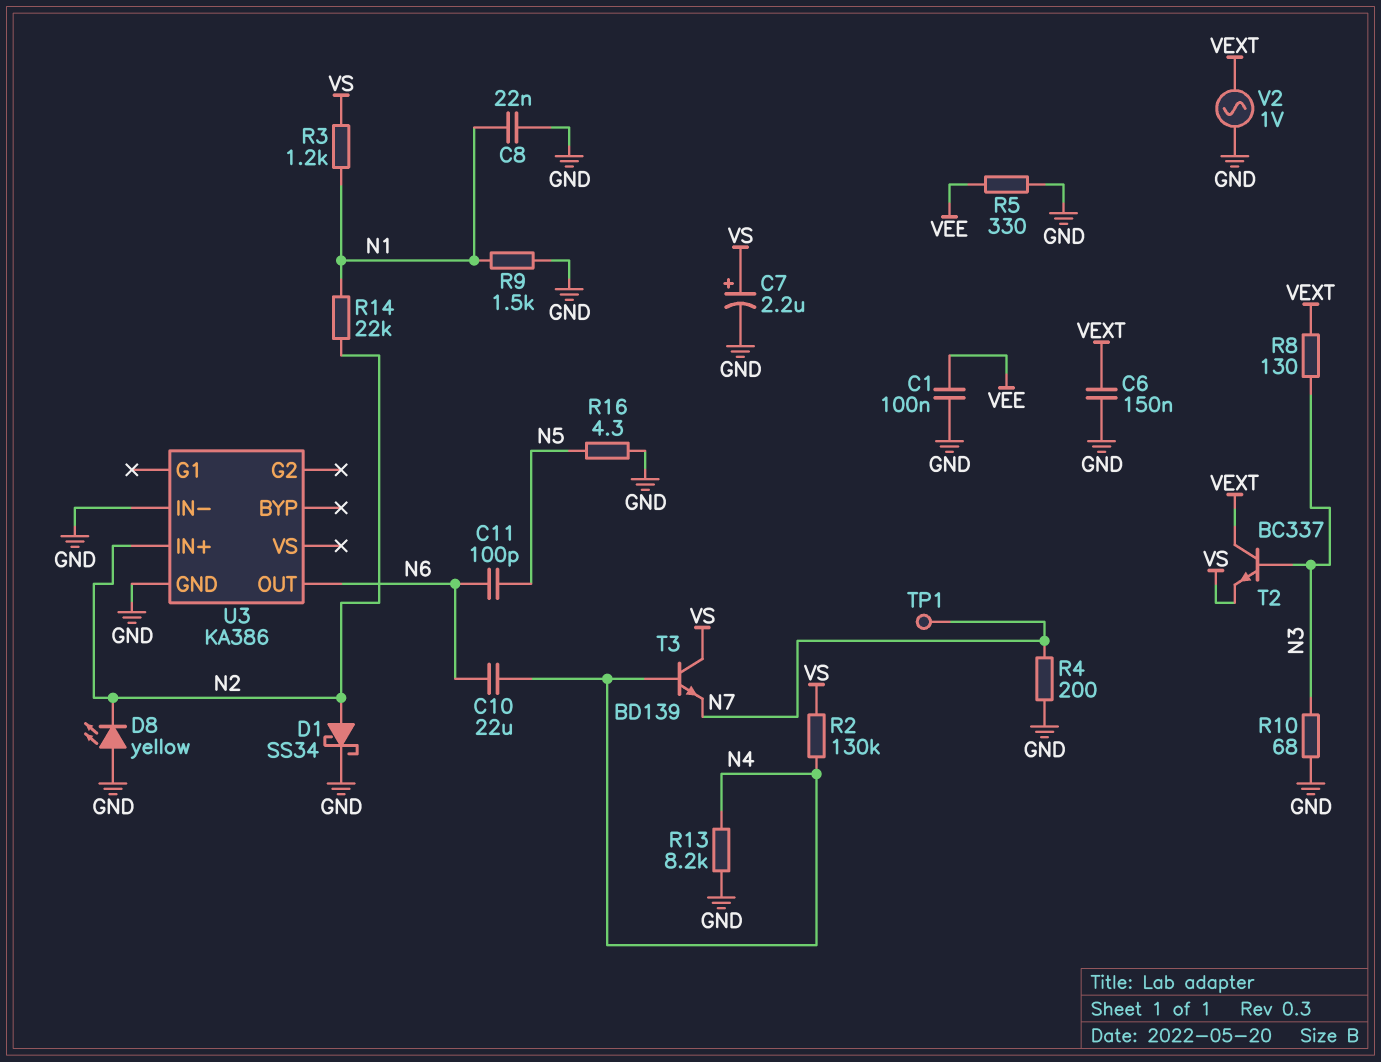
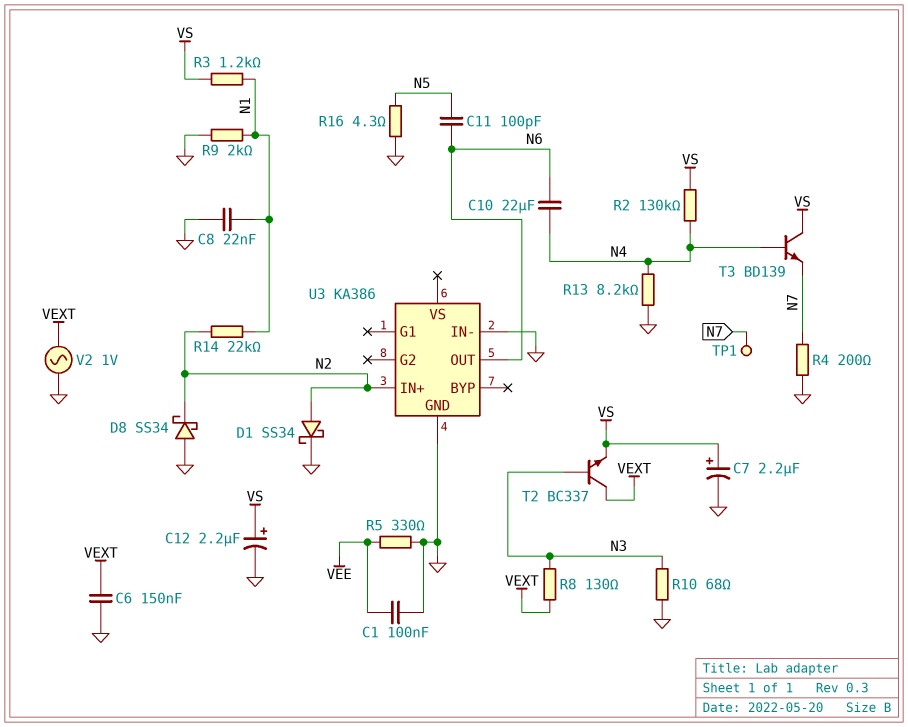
C12: none -> 2.2uF (plus VS, minus GND)
D8: LED yellow (A GND, K N2) -> schottky SS34 (A GND, K N2)
R9: 1.5k (GND, N1) -> 2k (GND, N1)

